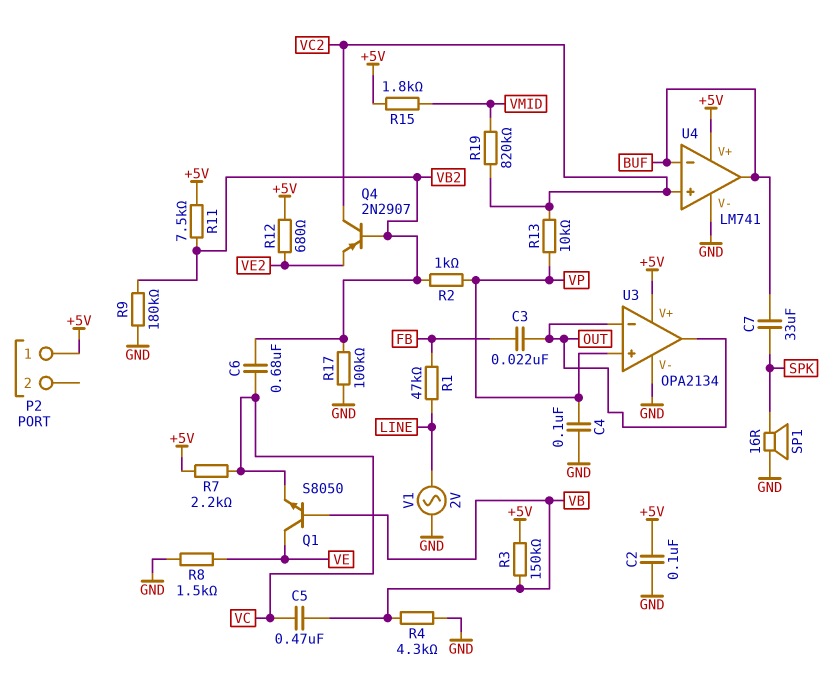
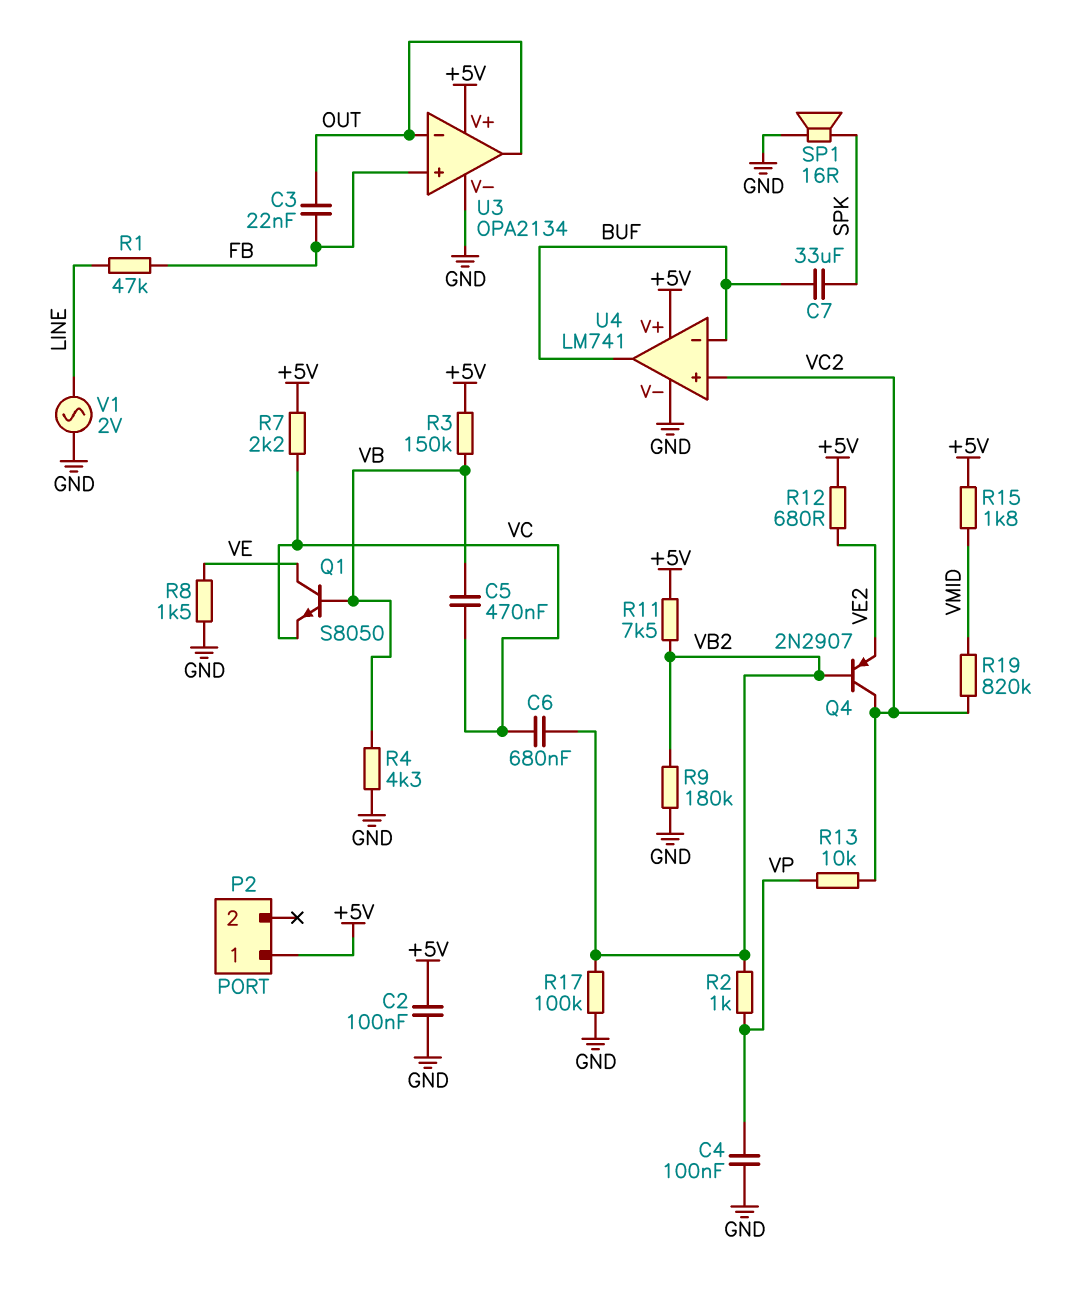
U3 pin in+: VP -> FB

